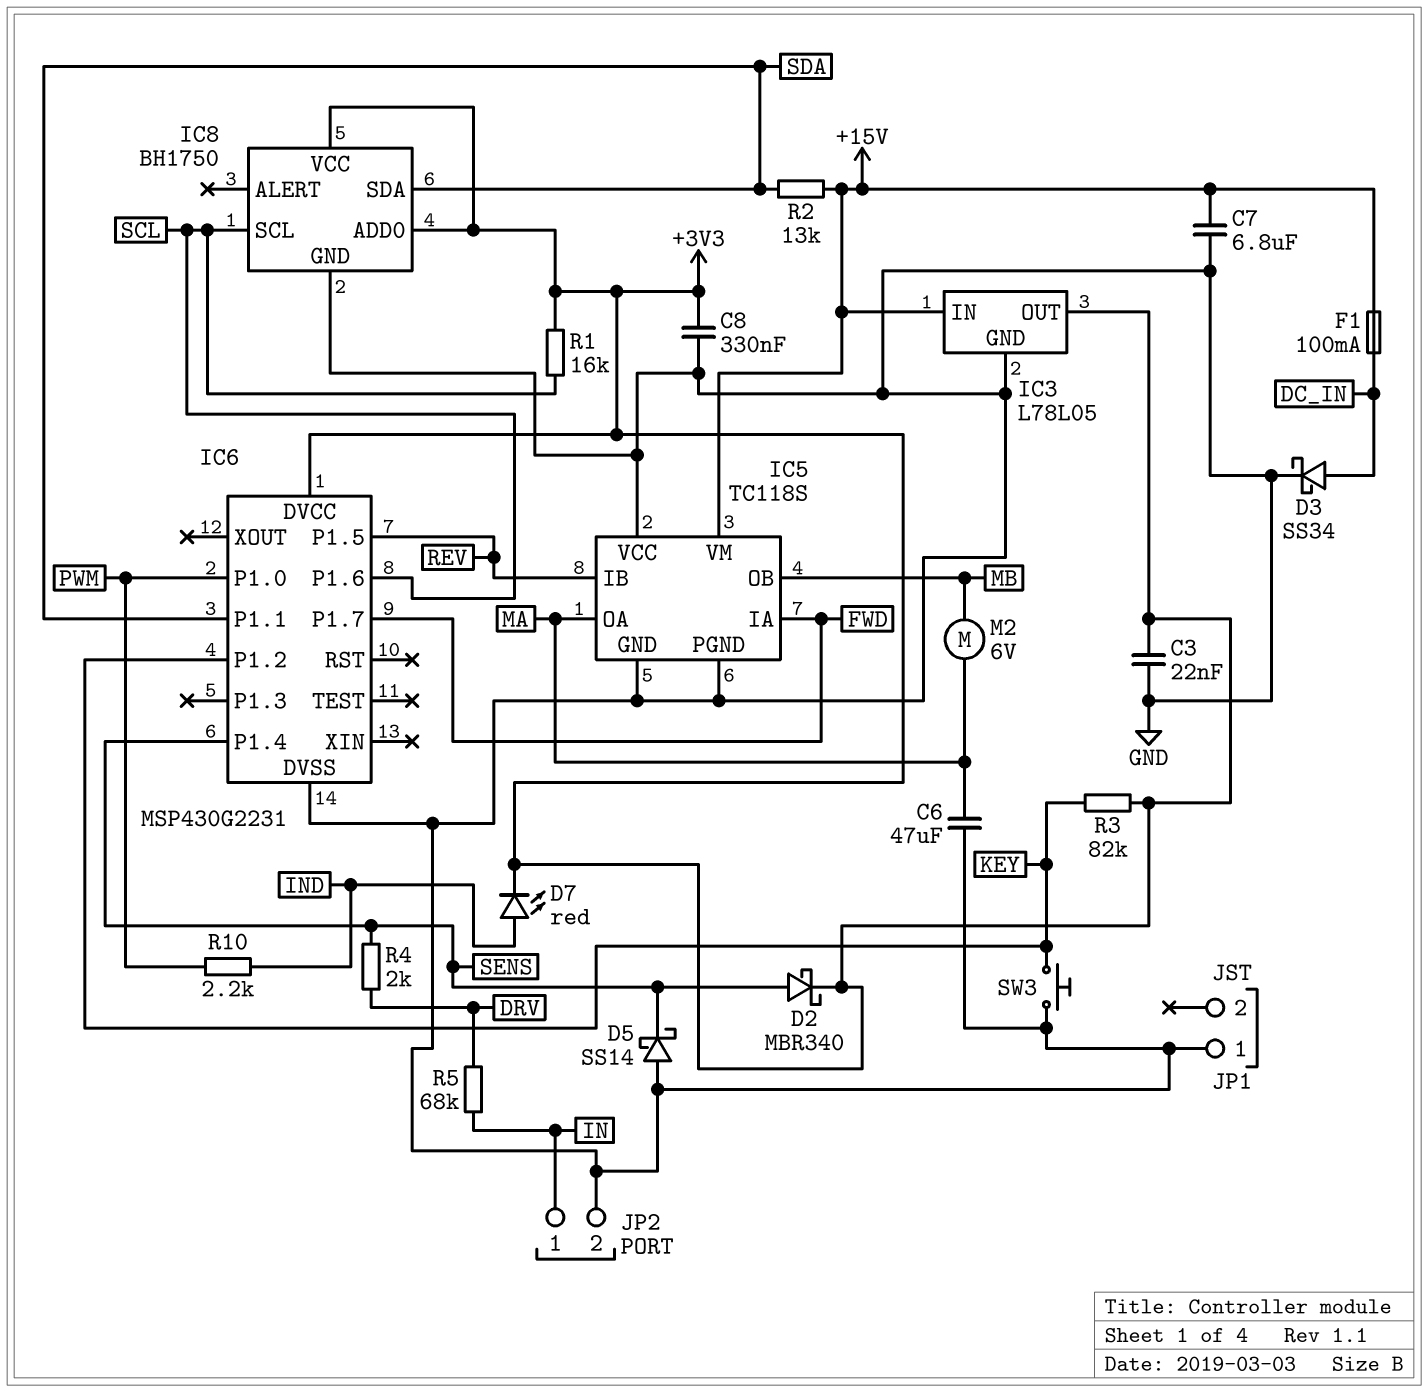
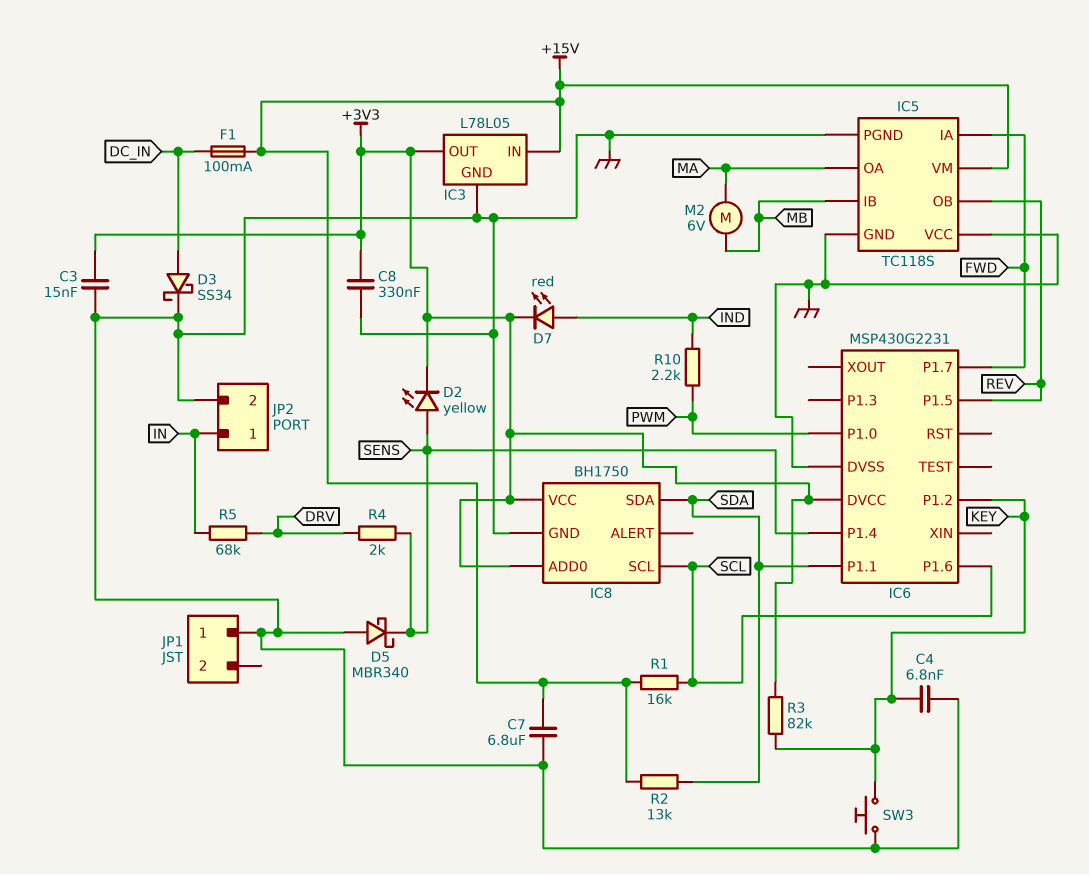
C3: 22nF (+3V3, GND) -> 15nF (+3V3, GND)
C4: none -> 6.8nF (GND, KEY)
C6: 47uF (GND, MA) -> none
D2: schottky MBR340 (A SENS, K +3V3) -> LED yellow (A SENS, K +3V3)
D5: schottky SS14 (A GND, K SENS) -> schottky MBR340 (A GND, K SENS)
IC5 pin IB: REV -> MB
IC5 pin OB: MB -> REV
R1: 16k (+3V3, SCL) -> 16k (+15V, SCL)

